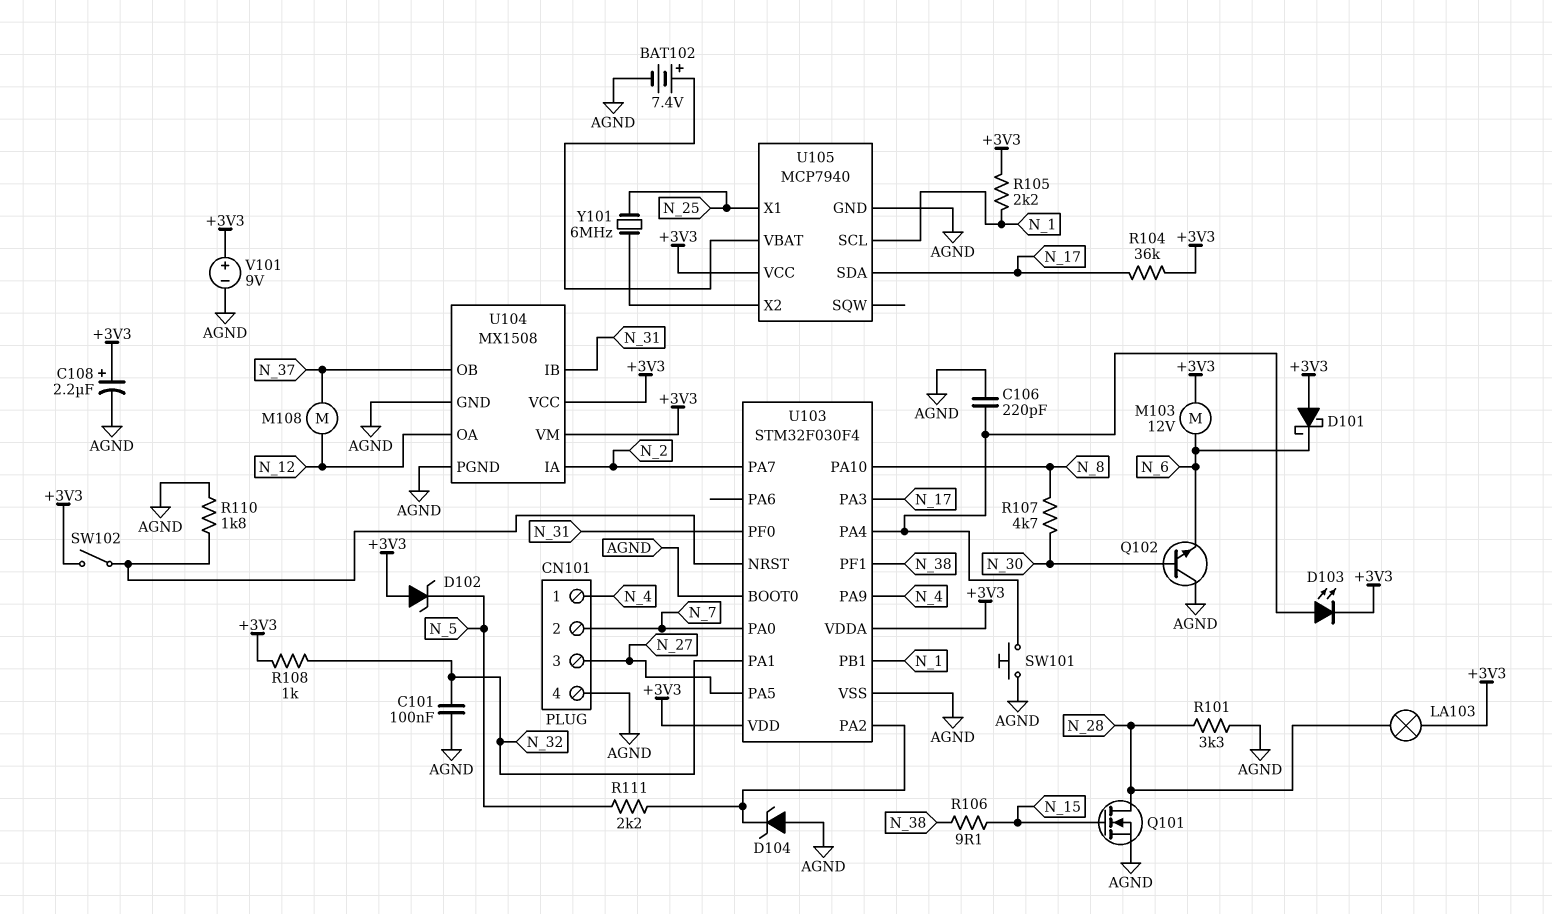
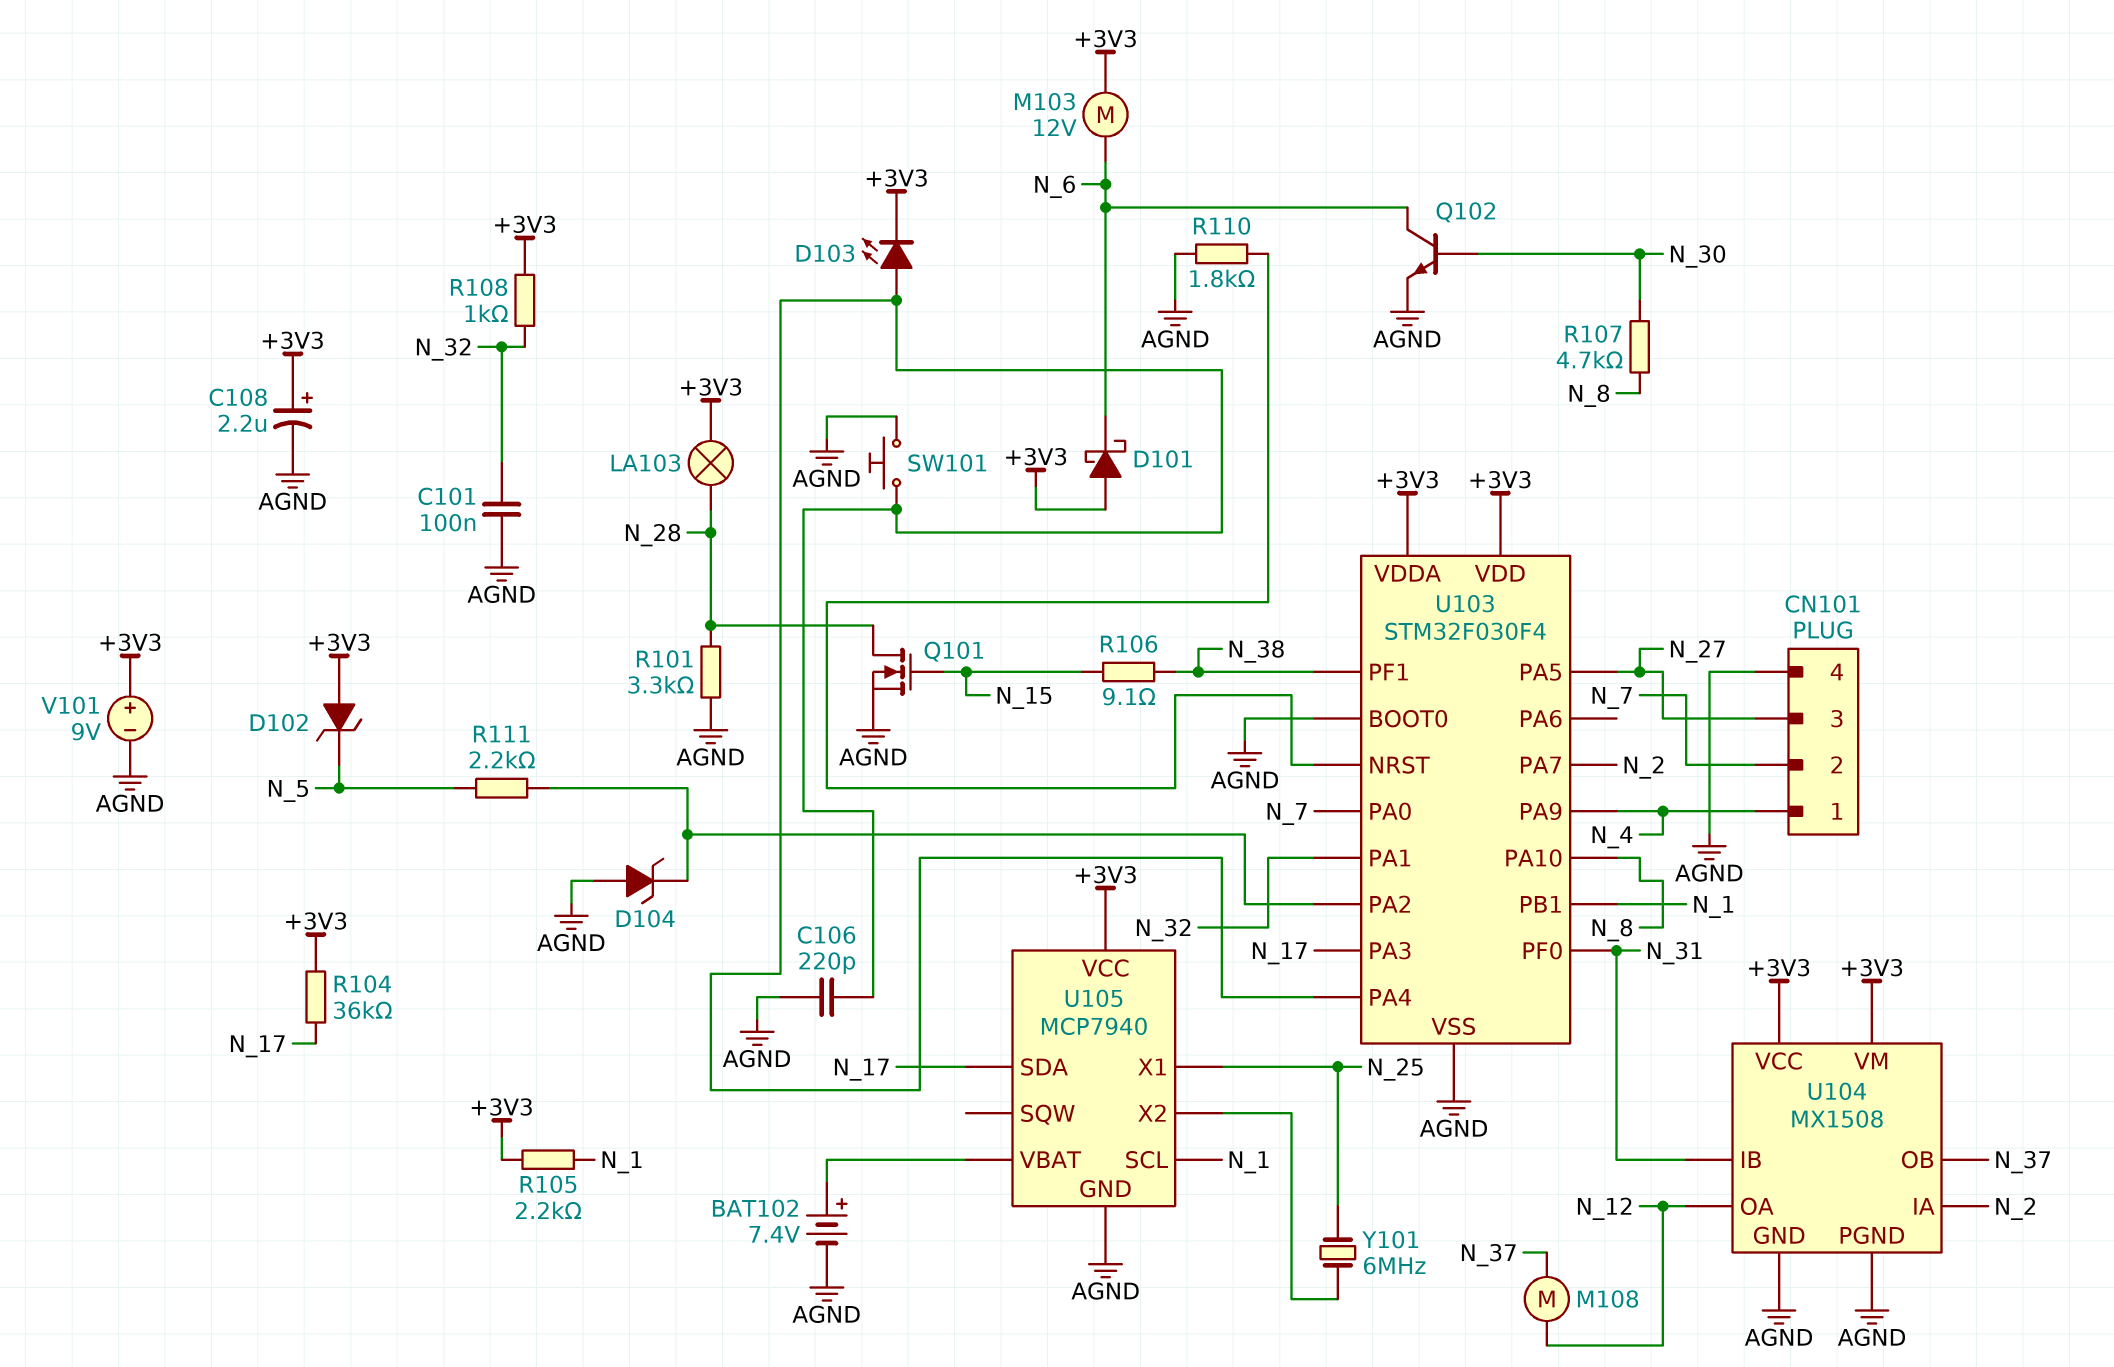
Q102: NPN (B N_30, C AGND, E N_6) -> NPN (B N_30, C N_6, E AGND)
SW102: switch (+3V3, U103/NRST) -> none

